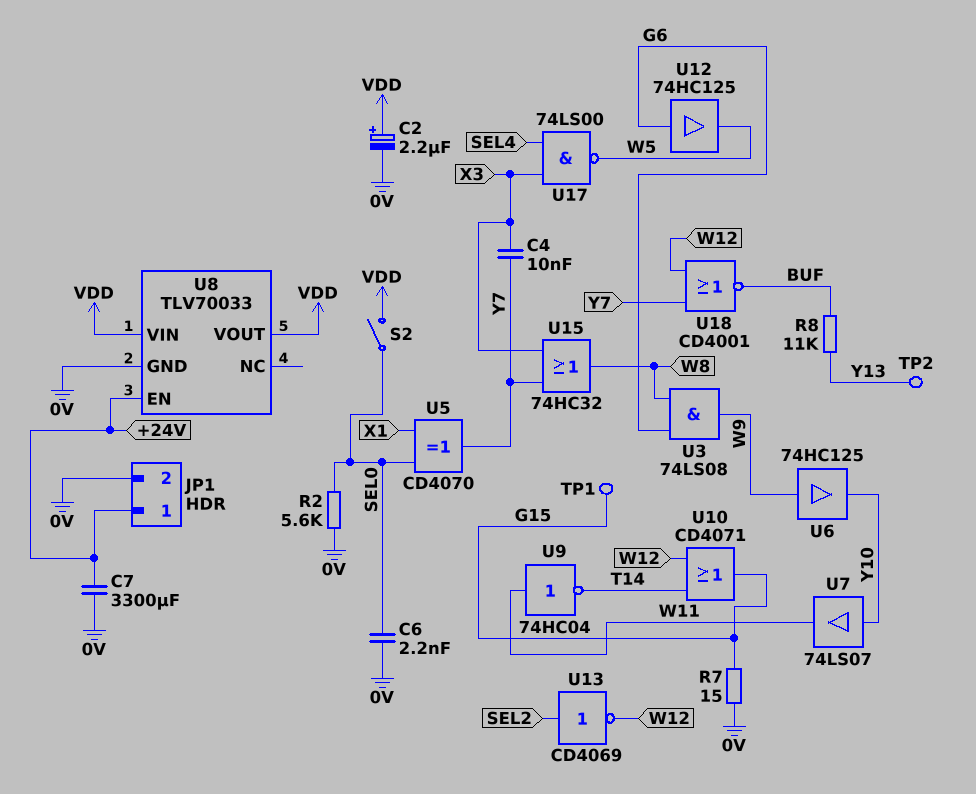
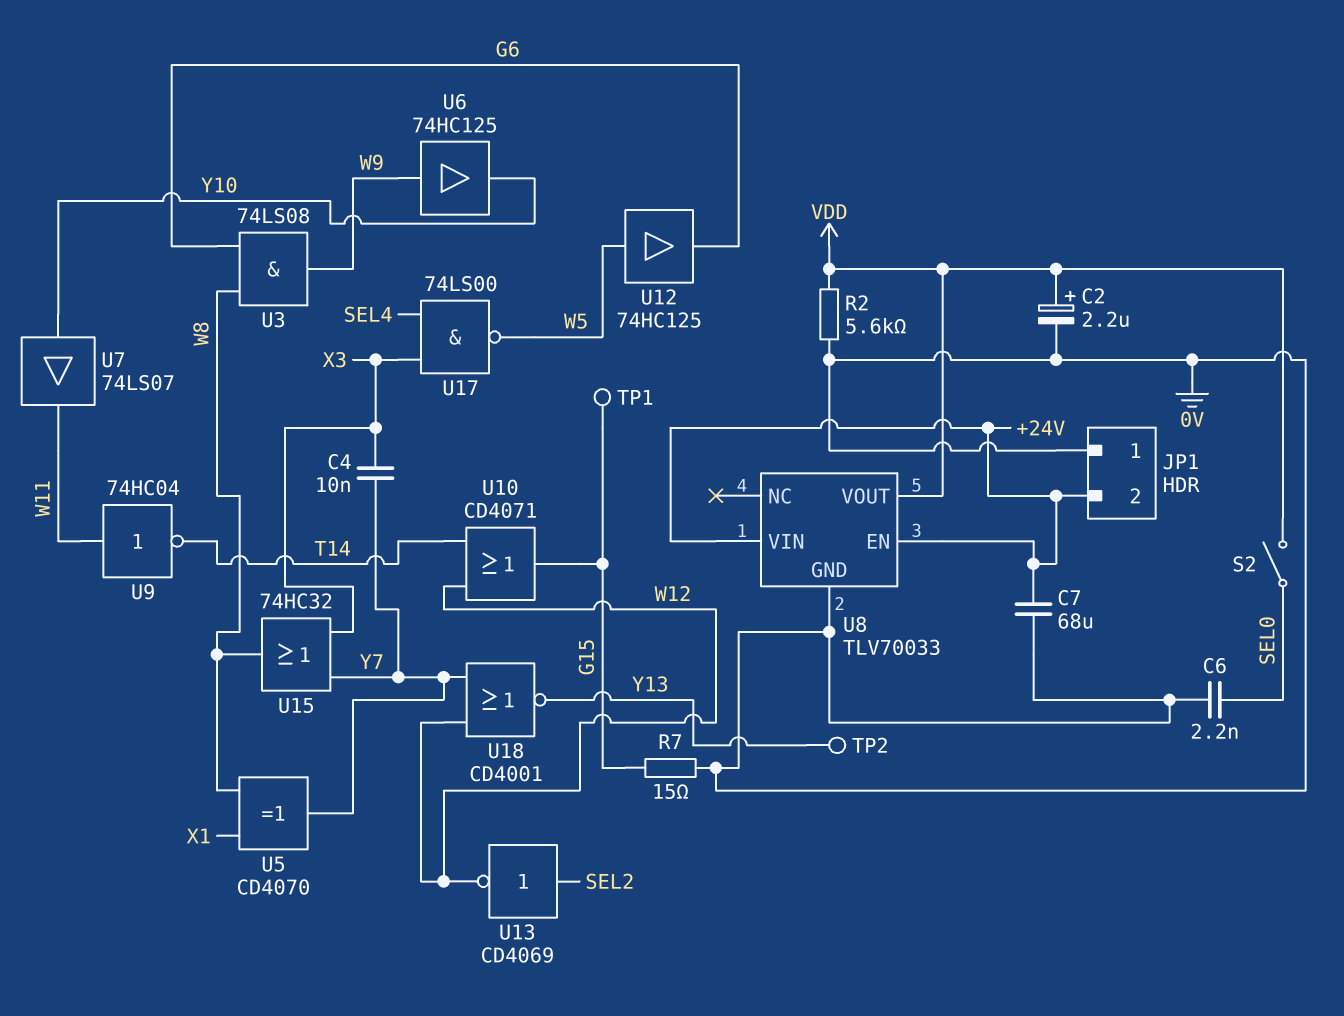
C7: 3300uF (+24V, 0V) -> 68uF (+24V, 0V)
JP1 pin 1: +24V -> 0V
JP1 pin 2: 0V -> +24V
R2: 5.6k (0V, SEL0) -> 5.6k (0V, VDD)
R8: 11k (BUF, Y13) -> none
U5: XOR CD4070 (in SEL0, in X1, out Y7) -> XOR CD4070 (in W8, in X1, out Y7)
U8 pin VIN: VDD -> +24V
U12: buffer 74HC125 (in G6, out W5) -> buffer 74HC125 (in W5, out G6)
U18: NOR CD4001 (in W12, in Y7, out BUF) -> NOR CD4001 (in W12, in Y7, out Y13)

